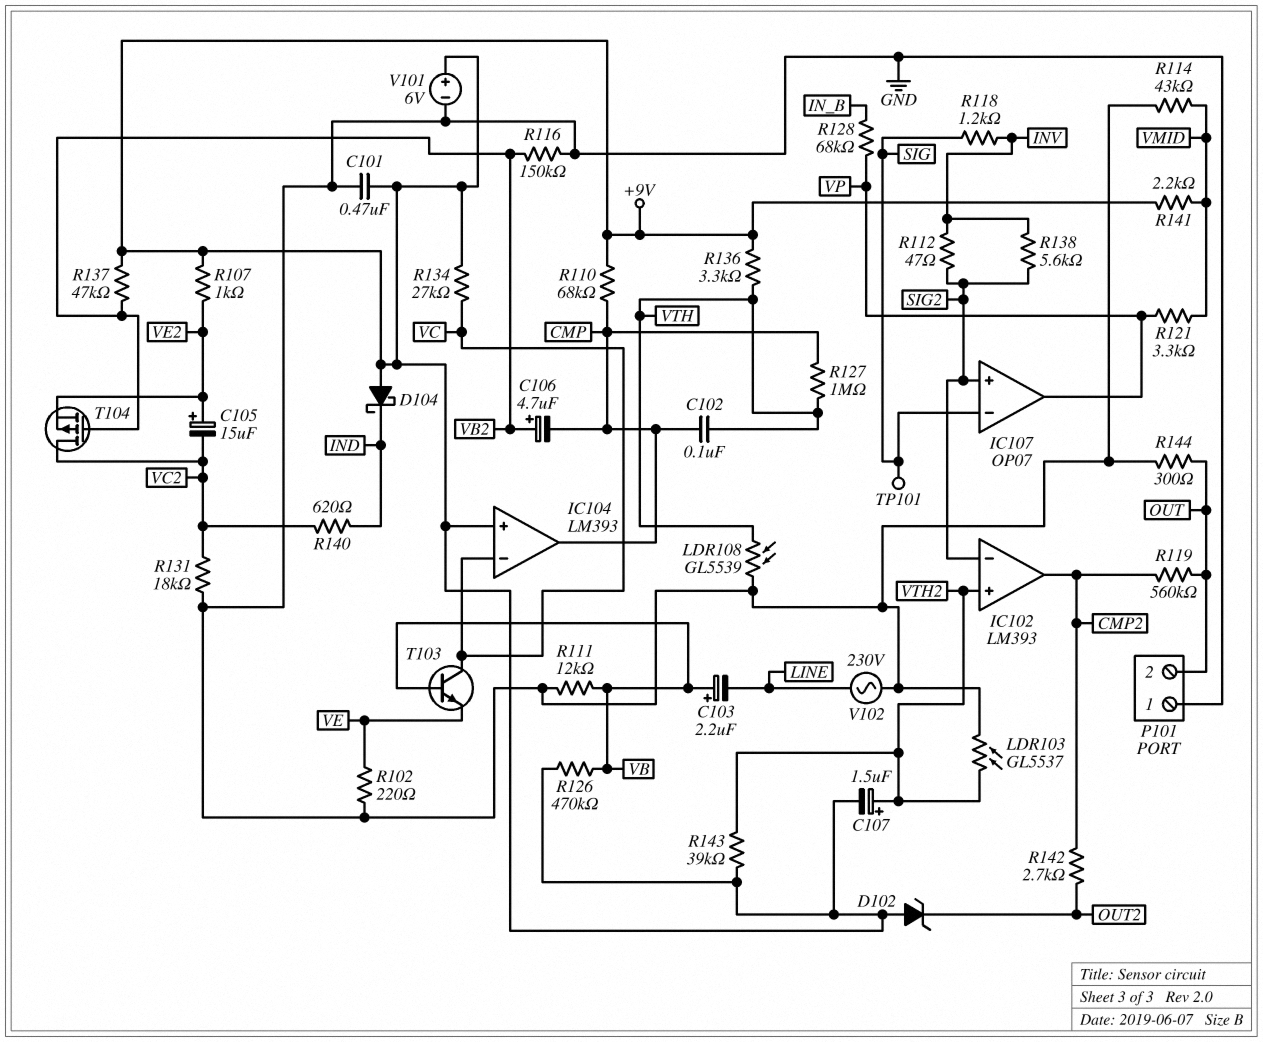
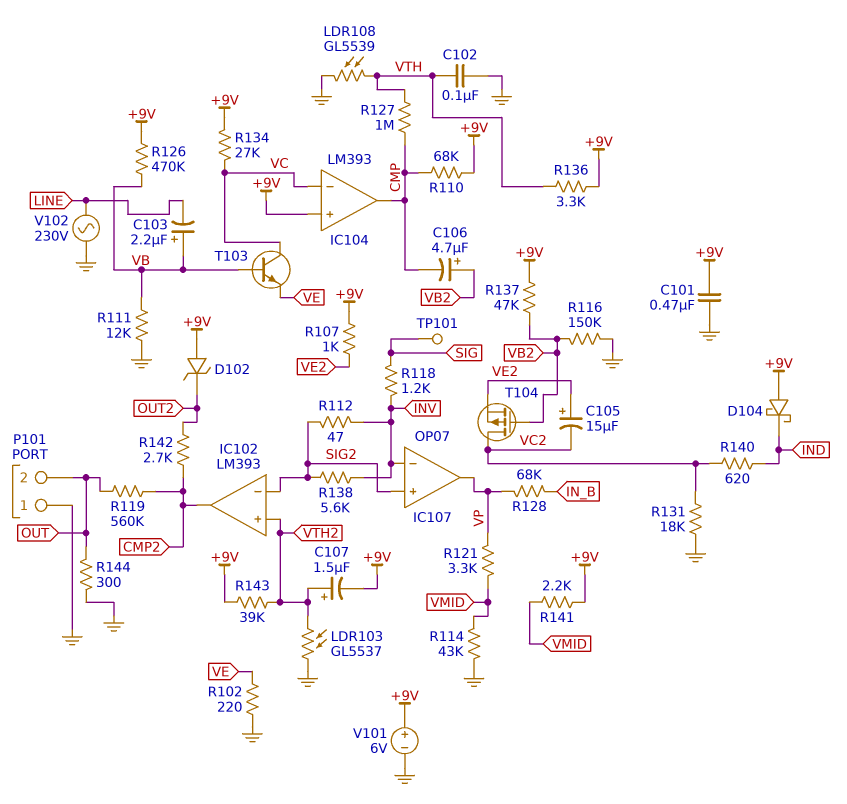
C102: 100nF (CMP, VTH) -> 100nF (GND, VTH)
IC107 pin in-: SIG -> INV

